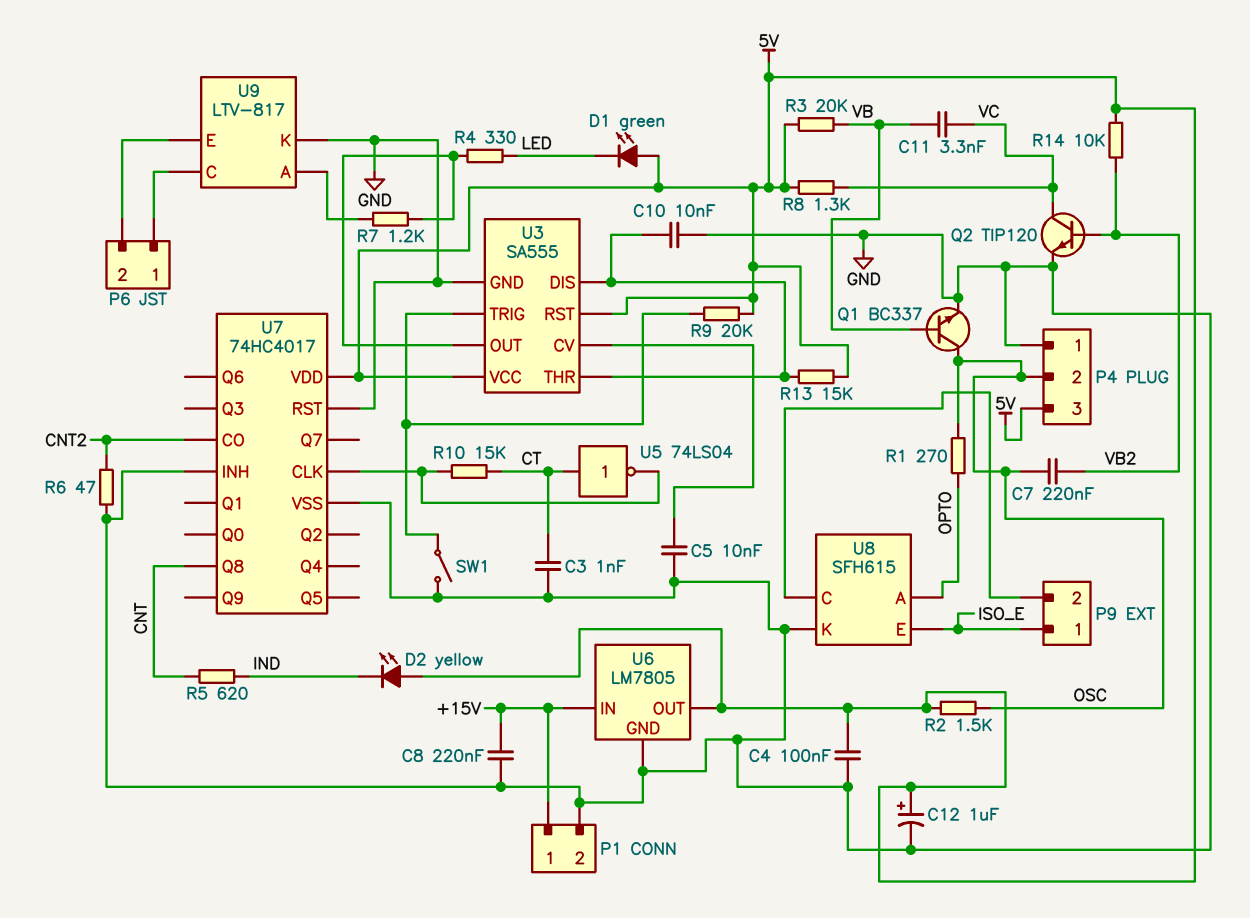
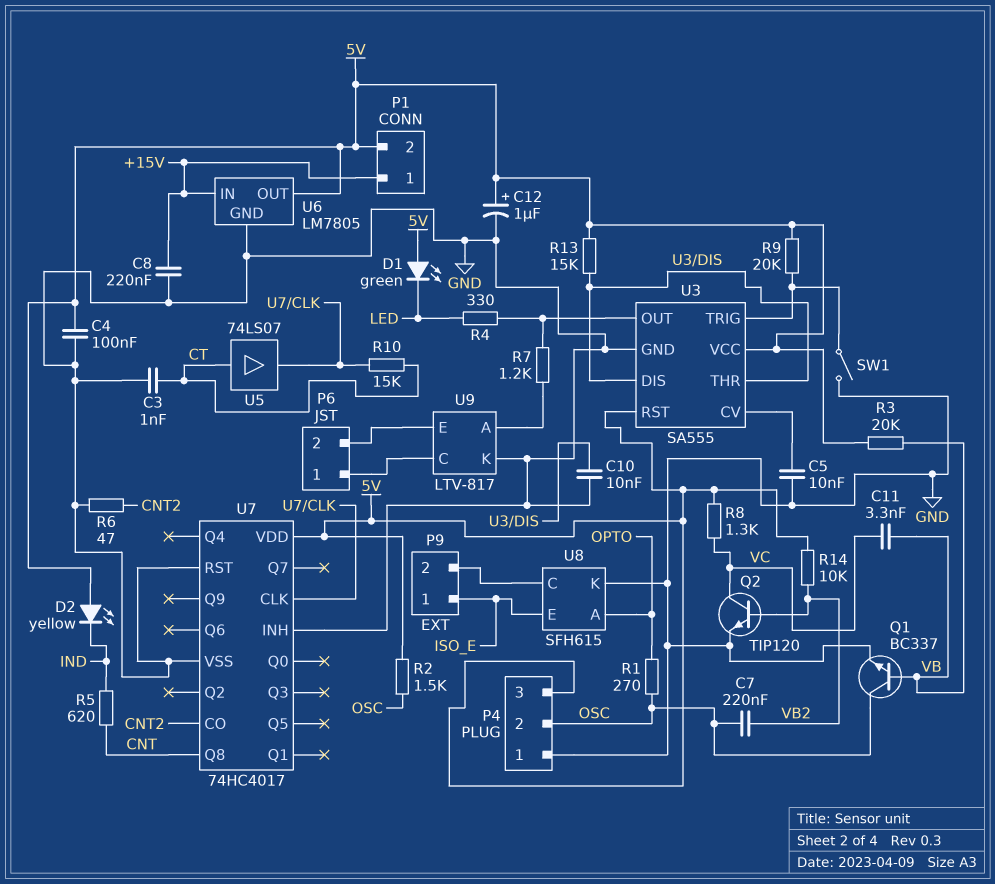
P1 pin 2: GND -> 5V
U5: NOT 74LS04 (in CT, out U7/CLK) -> buffer 74LS07 (in CT, out U7/CLK)

